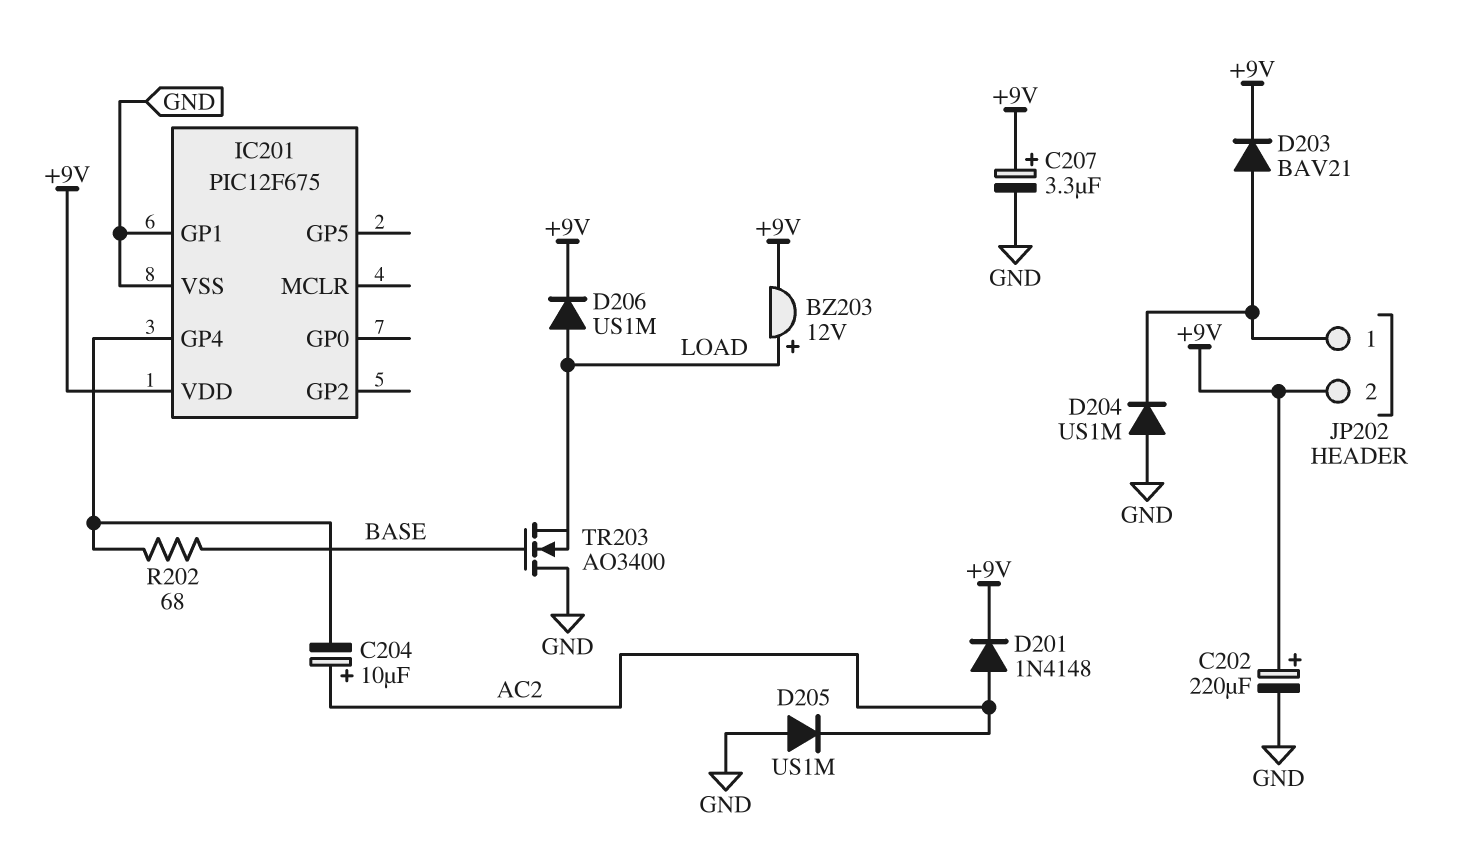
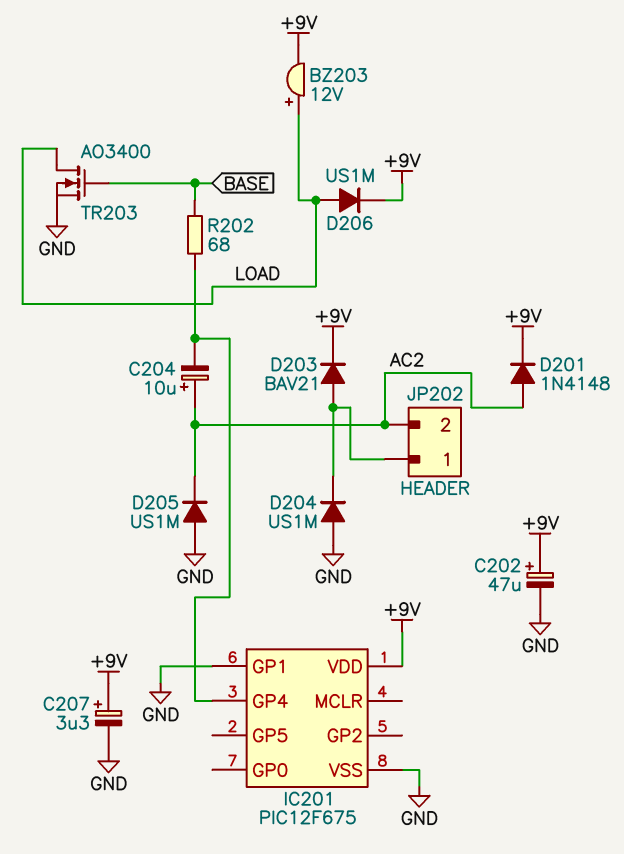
C202: 220uF (plus +9V, minus GND) -> 47uF (plus +9V, minus GND)
JP202 pin 2: +9V -> AC2
TR203: NMOS AO3400 (G BASE, D GND, S LOAD) -> NMOS AO3400 (G BASE, D LOAD, S GND)

